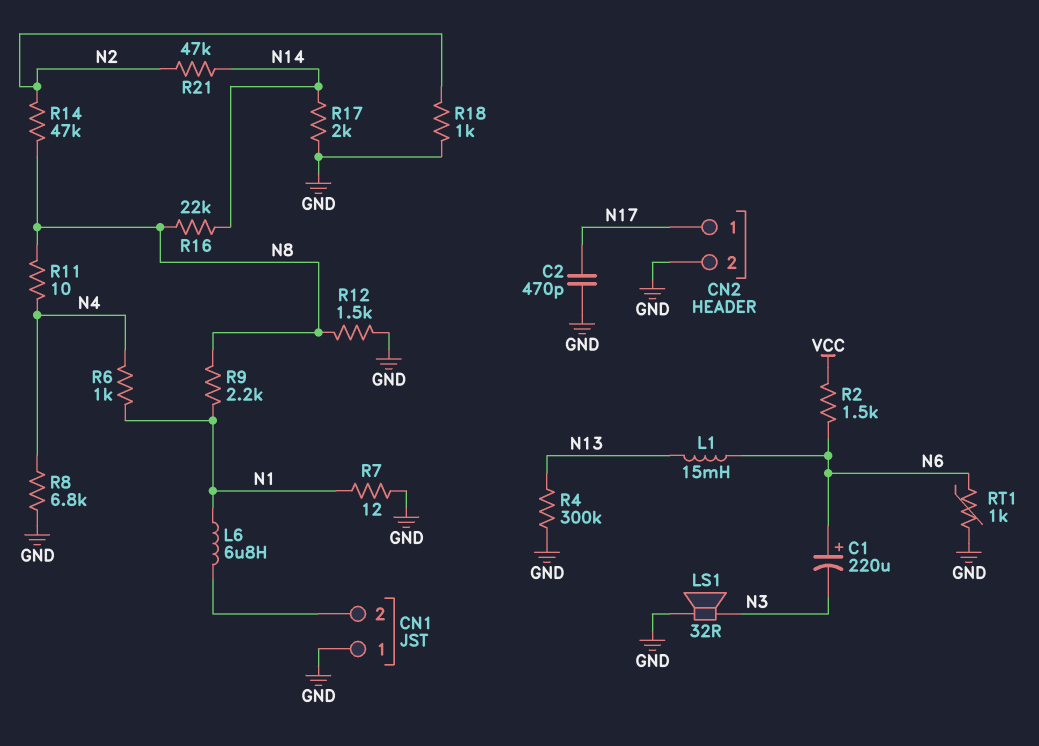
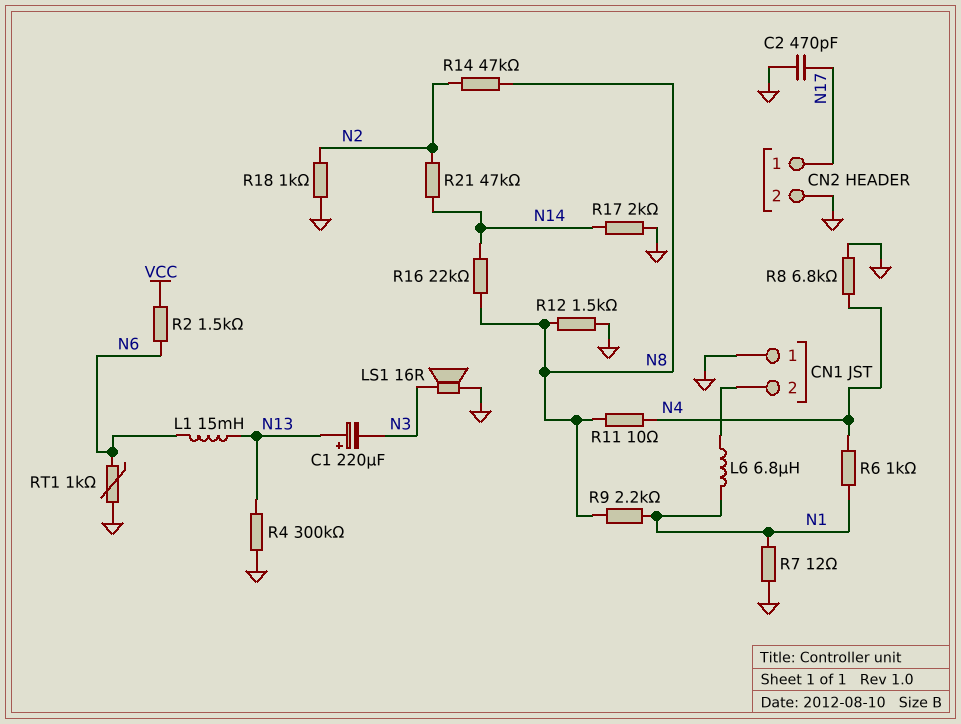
C1: 220uF (plus N6, minus N3) -> 220uF (plus N13, minus N3)
LS1: speaker 32R (GND, N3) -> speaker 16R (GND, N3)

